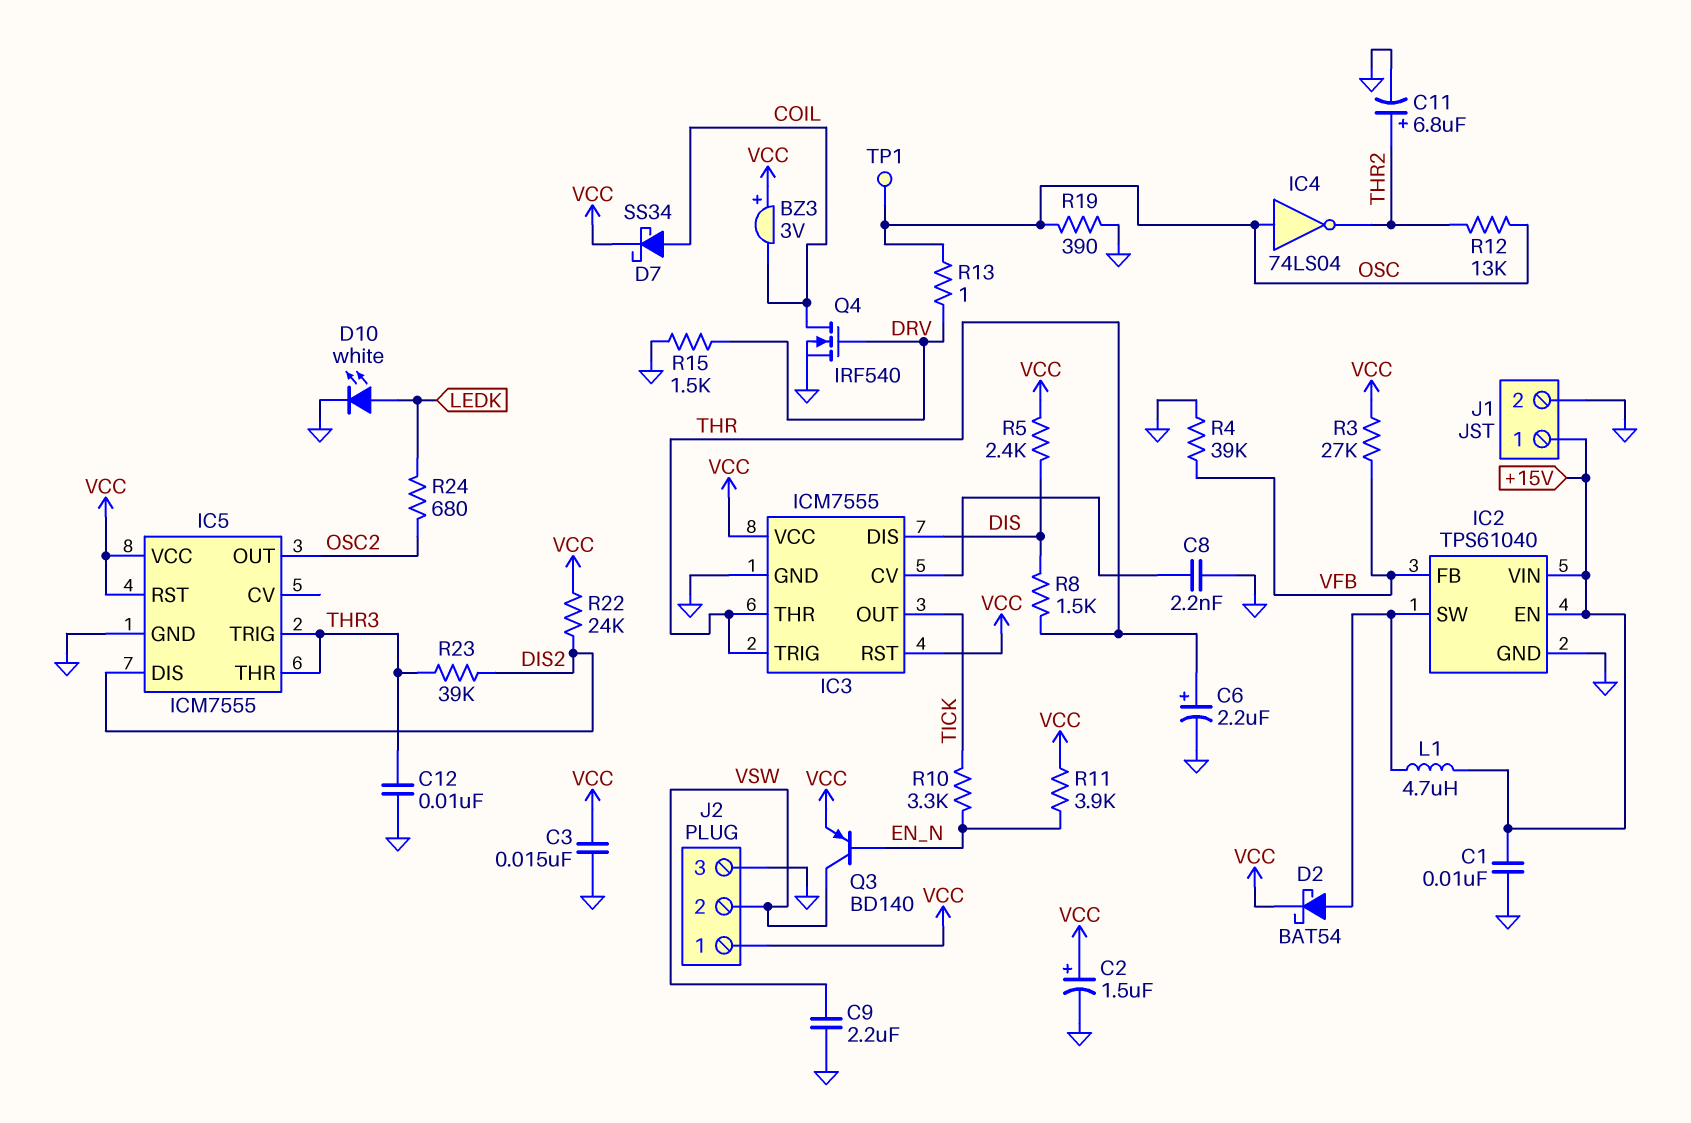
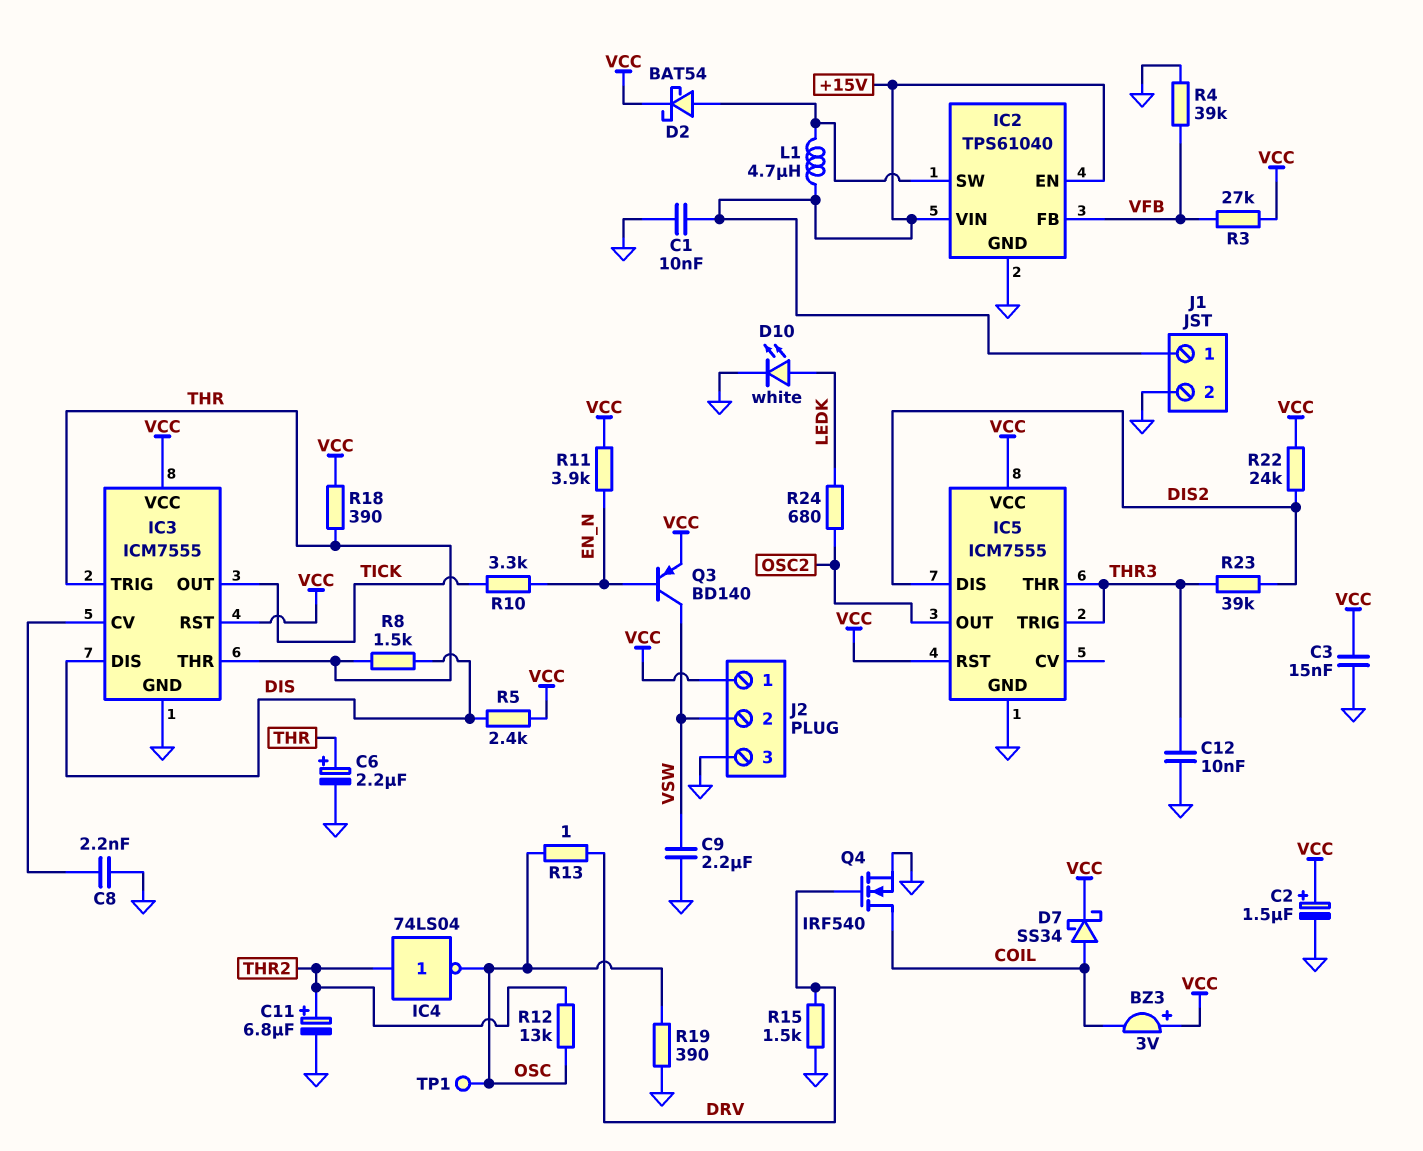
IC4: NOT 74LS04 (in OSC, out THR2) -> NOT 74LS04 (in THR2, out OSC)
R18: none -> 390 (THR, VCC)

